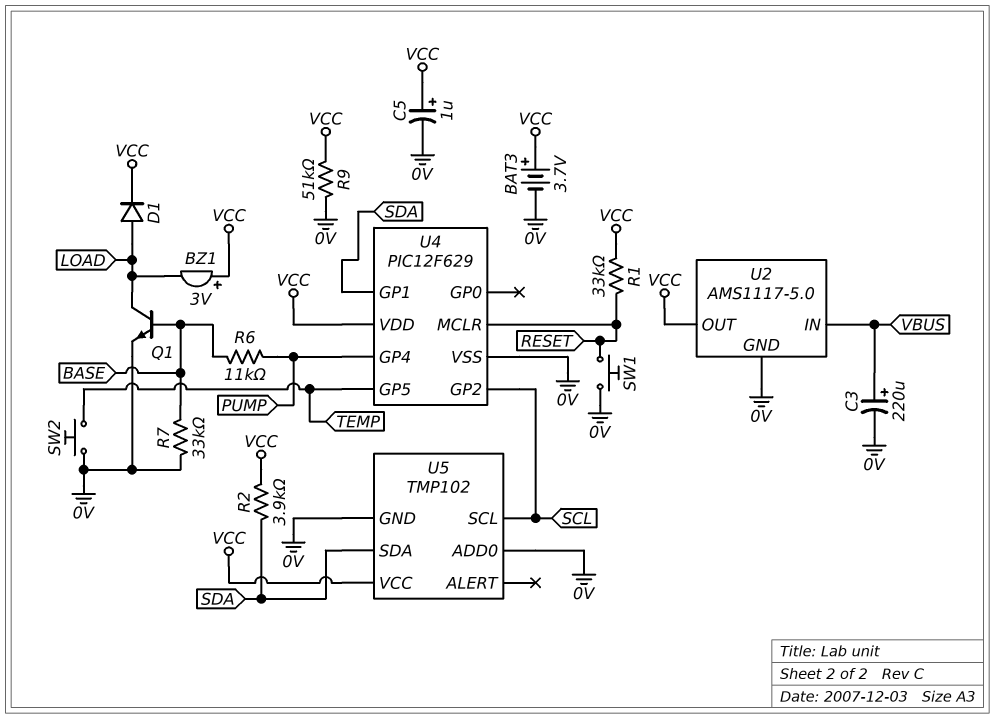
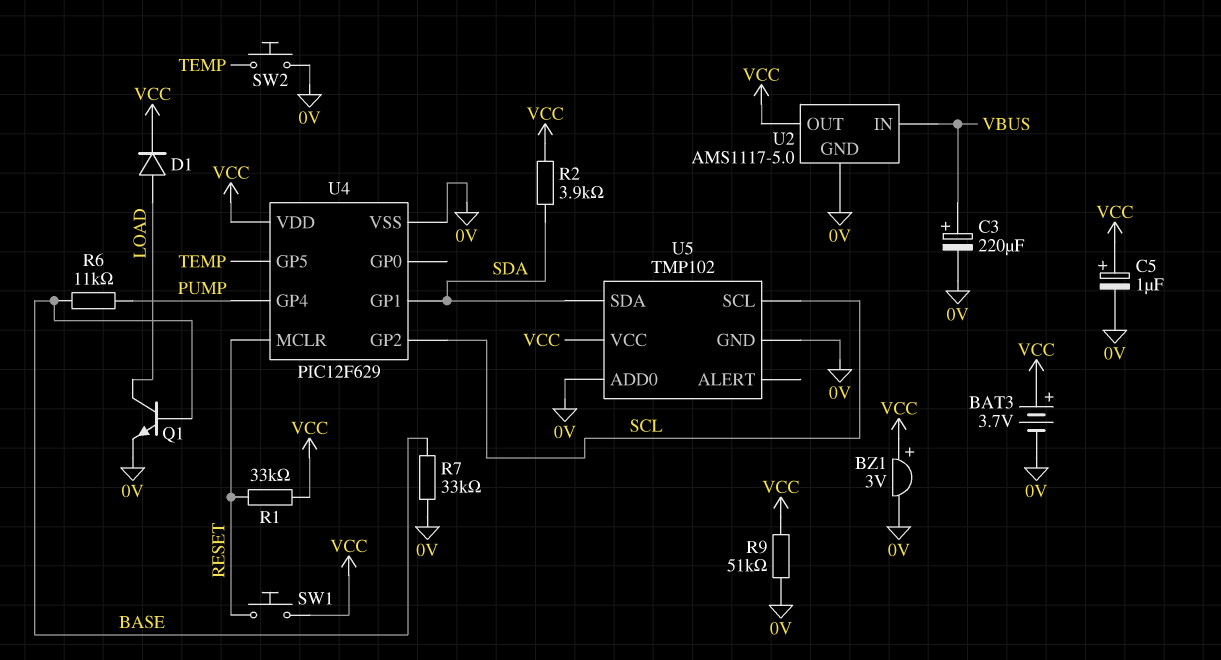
BZ1: buzzer 3V (plus VCC, minus LOAD) -> buzzer 3V (plus VCC, minus 0V)
SW1: button (0V, RESET) -> button (RESET, VCC)

